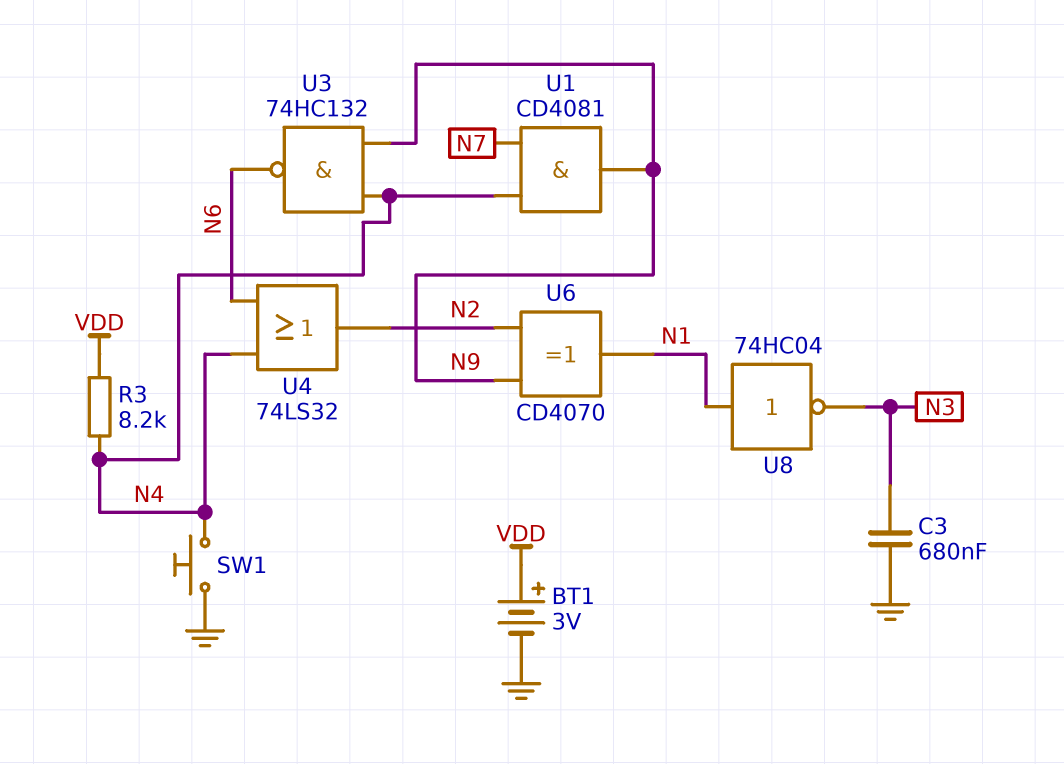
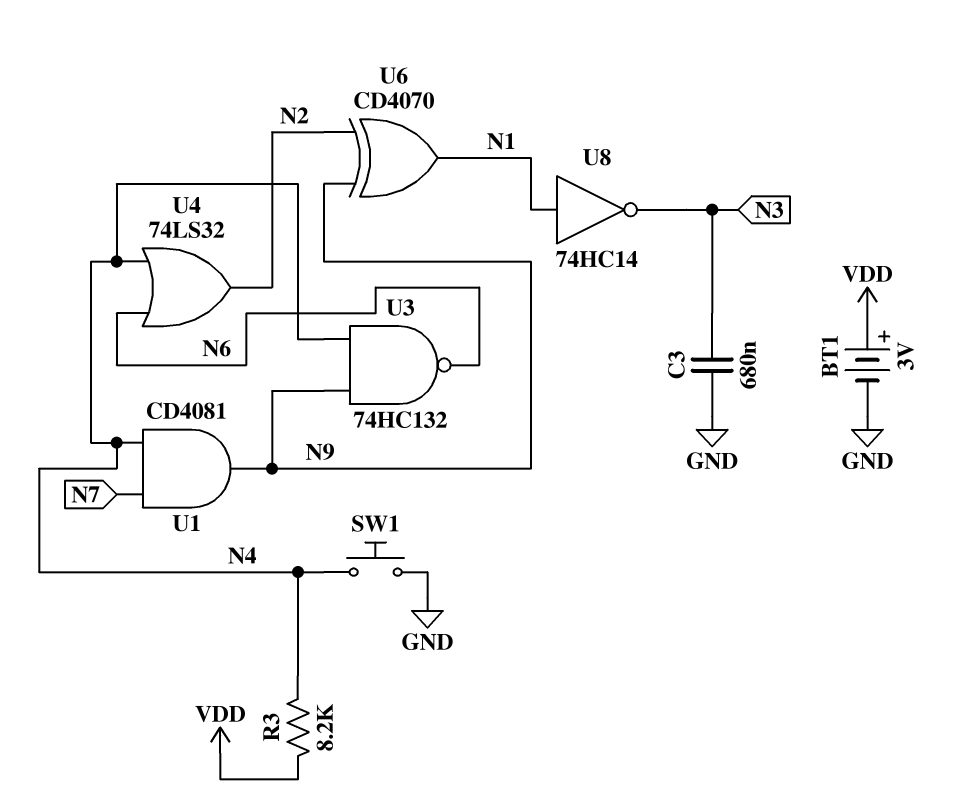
U8: NOT 74HC04 (in N1, out N3) -> NOT 74HC14 (in N1, out N3)

